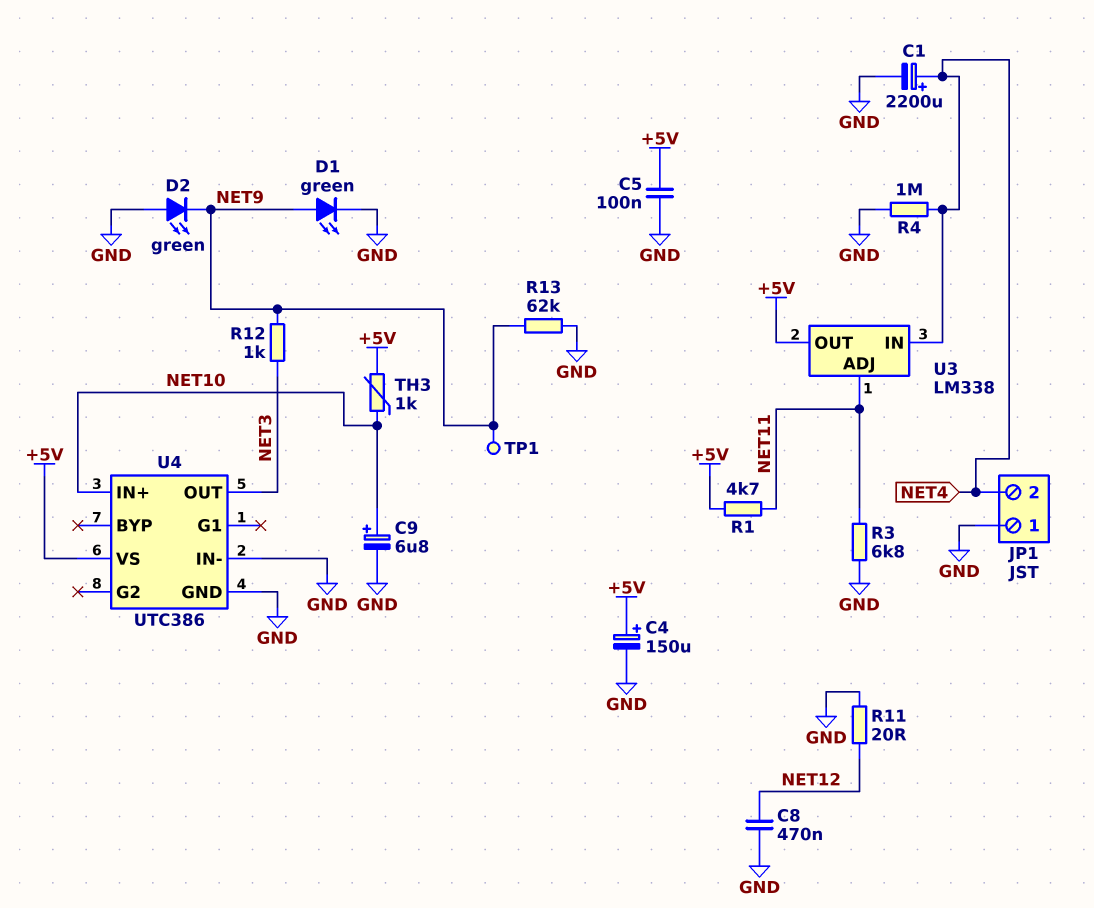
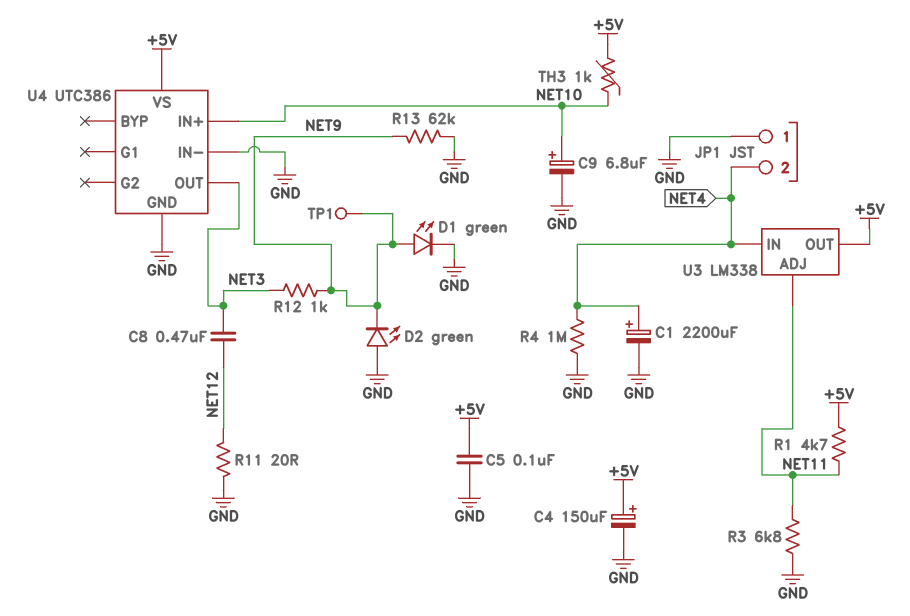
C8: 470nF (GND, NET12) -> 470nF (NET3, NET12)

